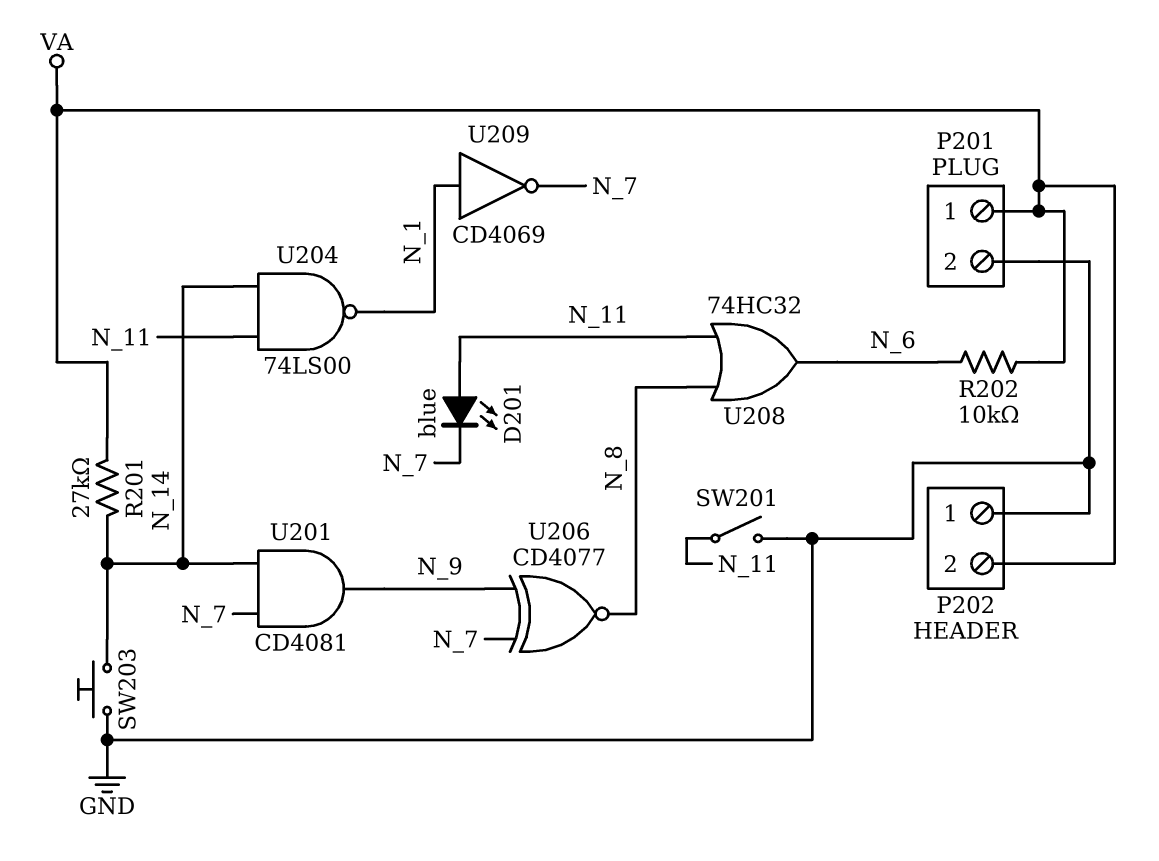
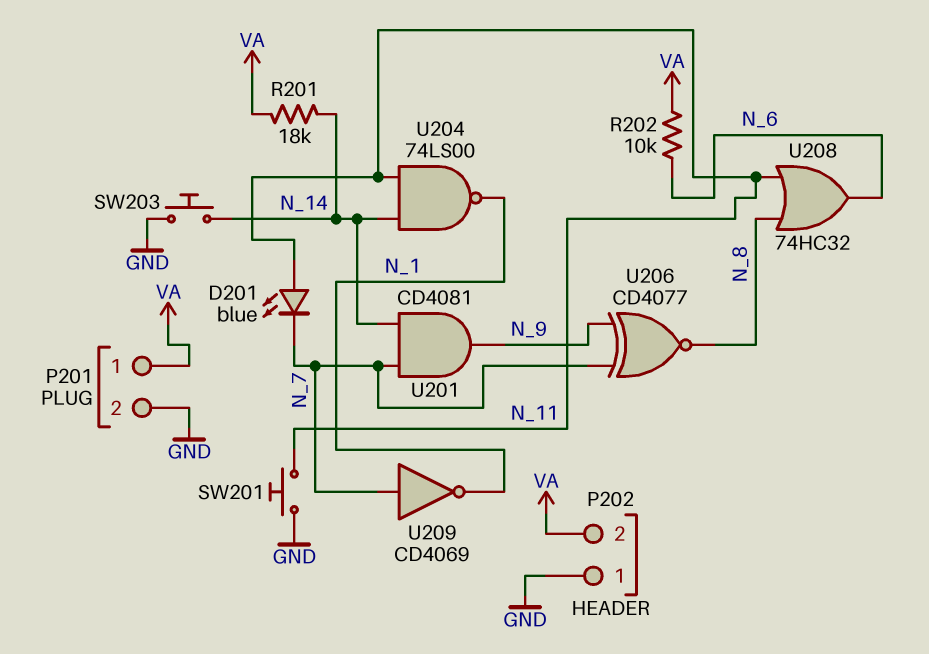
R201: 27k (N_14, VA) -> 18k (N_14, VA)
SW201: switch (GND, N_11) -> button (GND, N_11)
U209: NOT CD4069 (in N_1, out N_7) -> NOT CD4069 (in N_7, out N_1)

